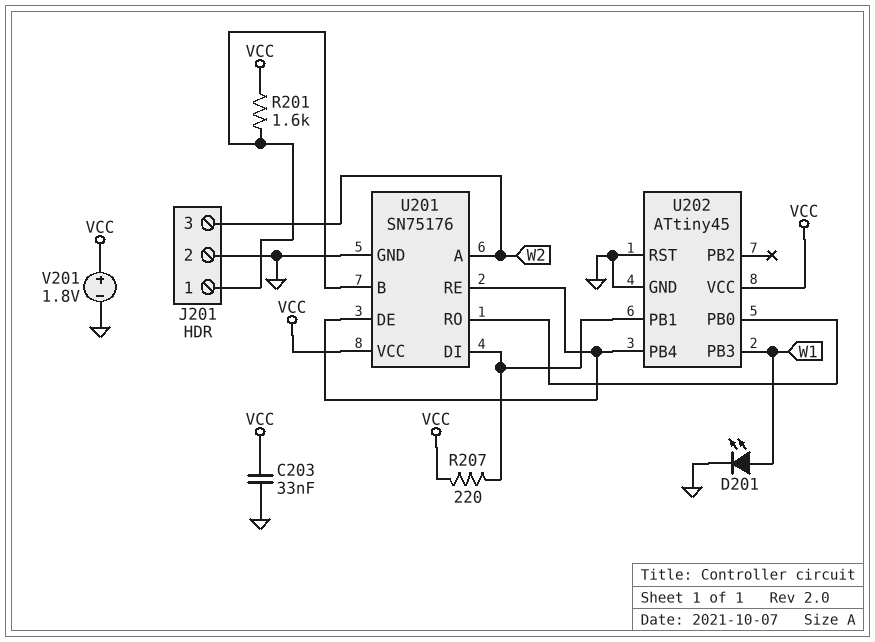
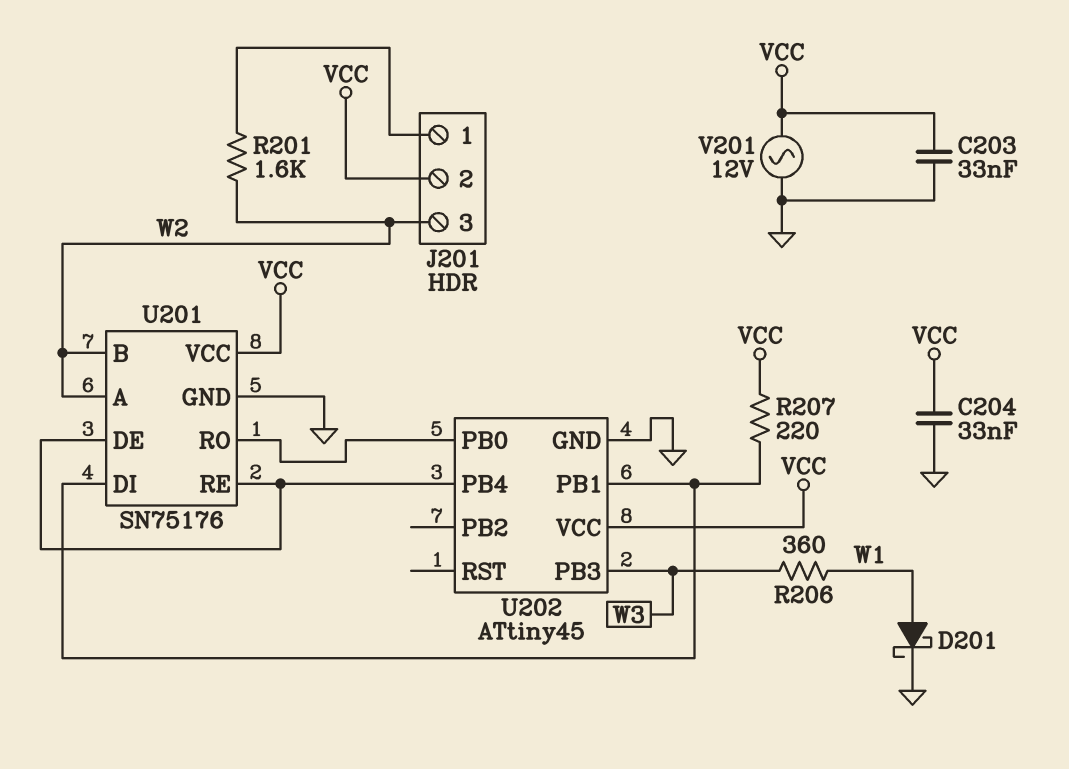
C204: none -> 33nF (GND, VCC)
D201: LED (A W1, K GND) -> schottky (A W1, K GND)
J201 pin 2: GND -> VCC
R201: 1.6k (J201/1, VCC) -> 1.6k (J201/1, W2)
R206: none -> 360 (W1, W3)
U201 pin B: J201/1 -> W2
U202 pin PB3: W1 -> W3
U202 pin RST: GND -> none
V201: 1.8V (plus VCC, minus GND) -> AC 12V (GND, VCC)

